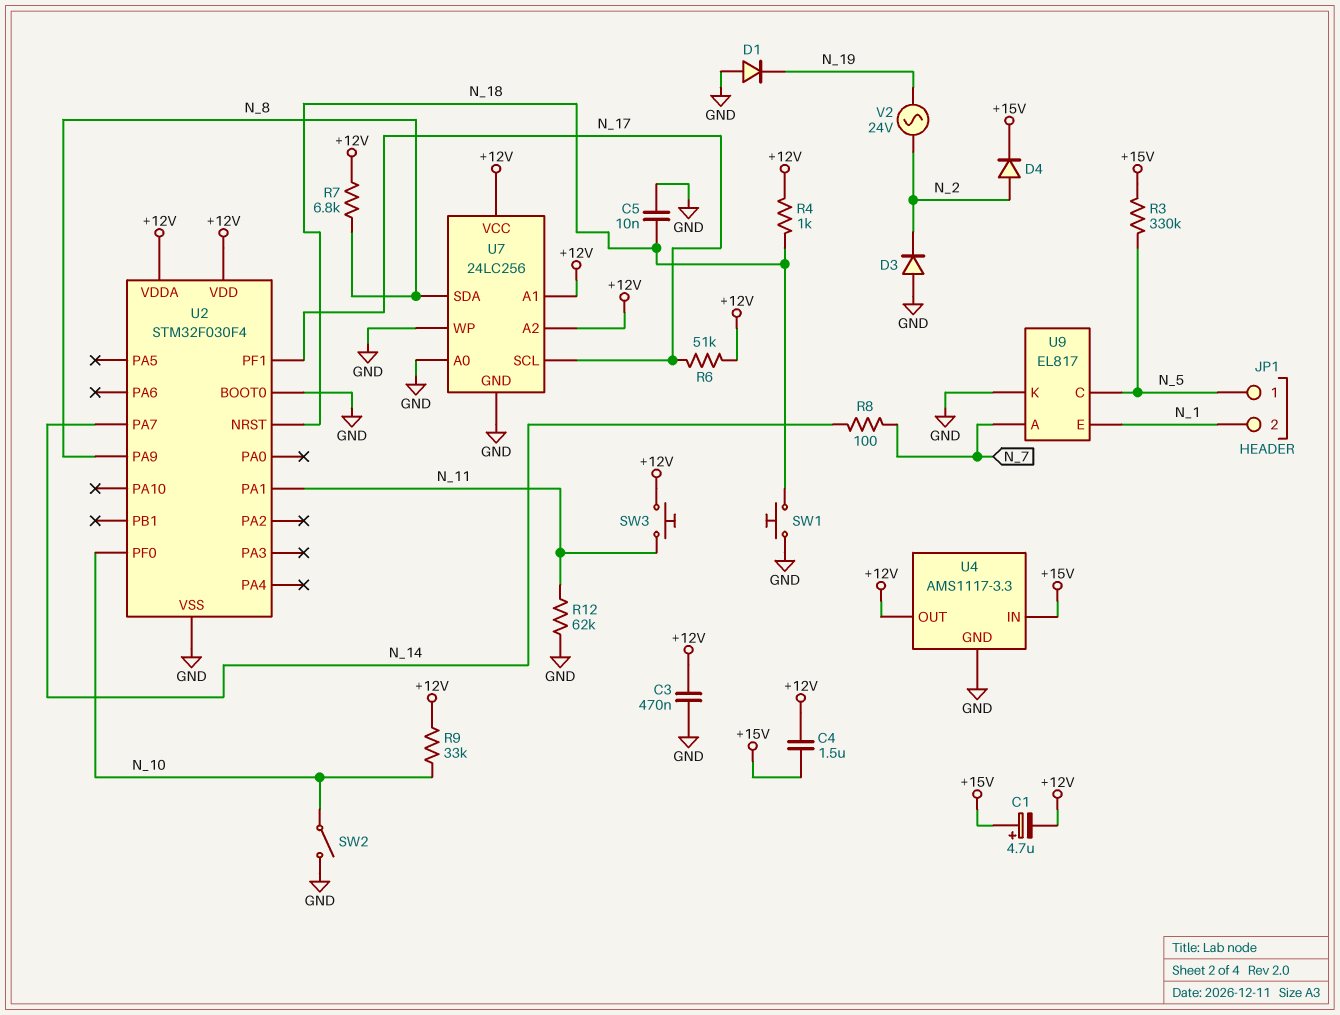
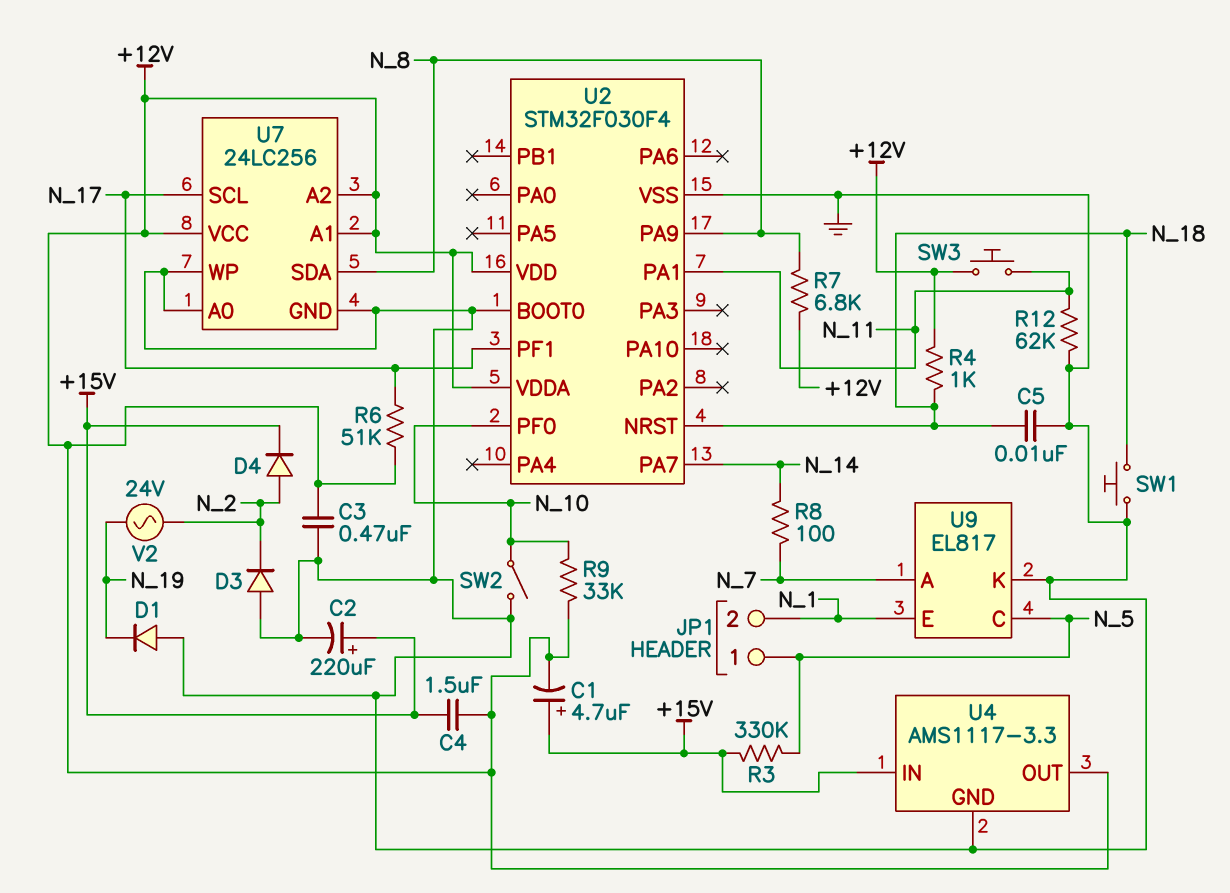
C2: none -> 220uF (plus +15V, minus GND)

